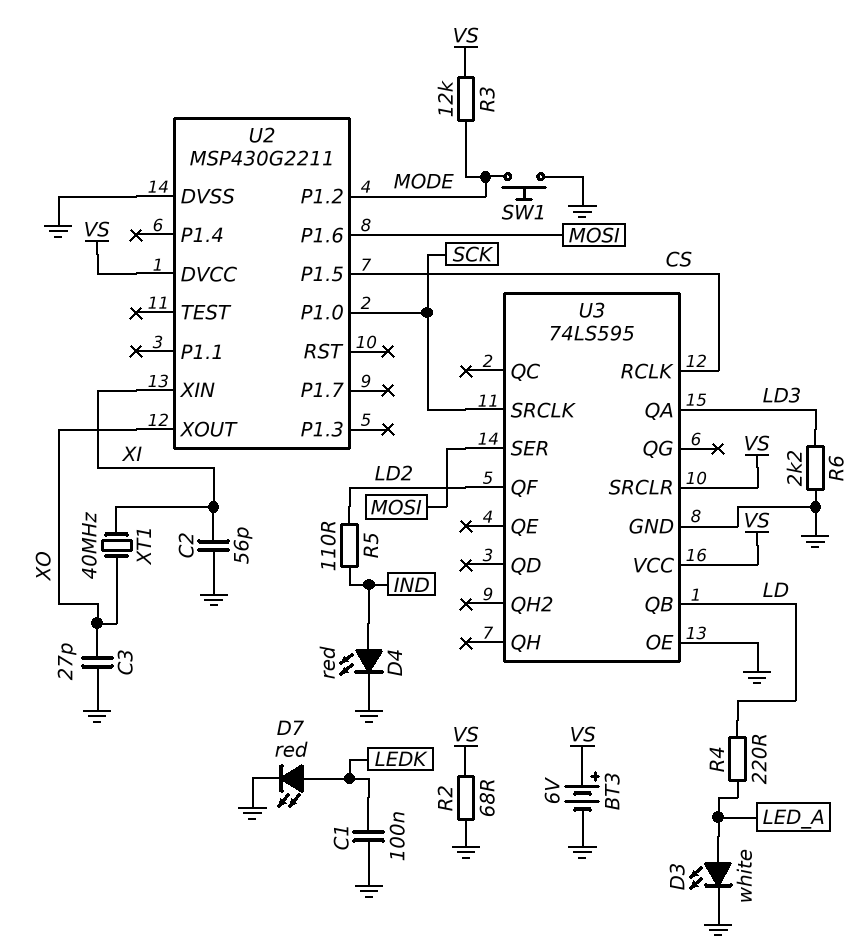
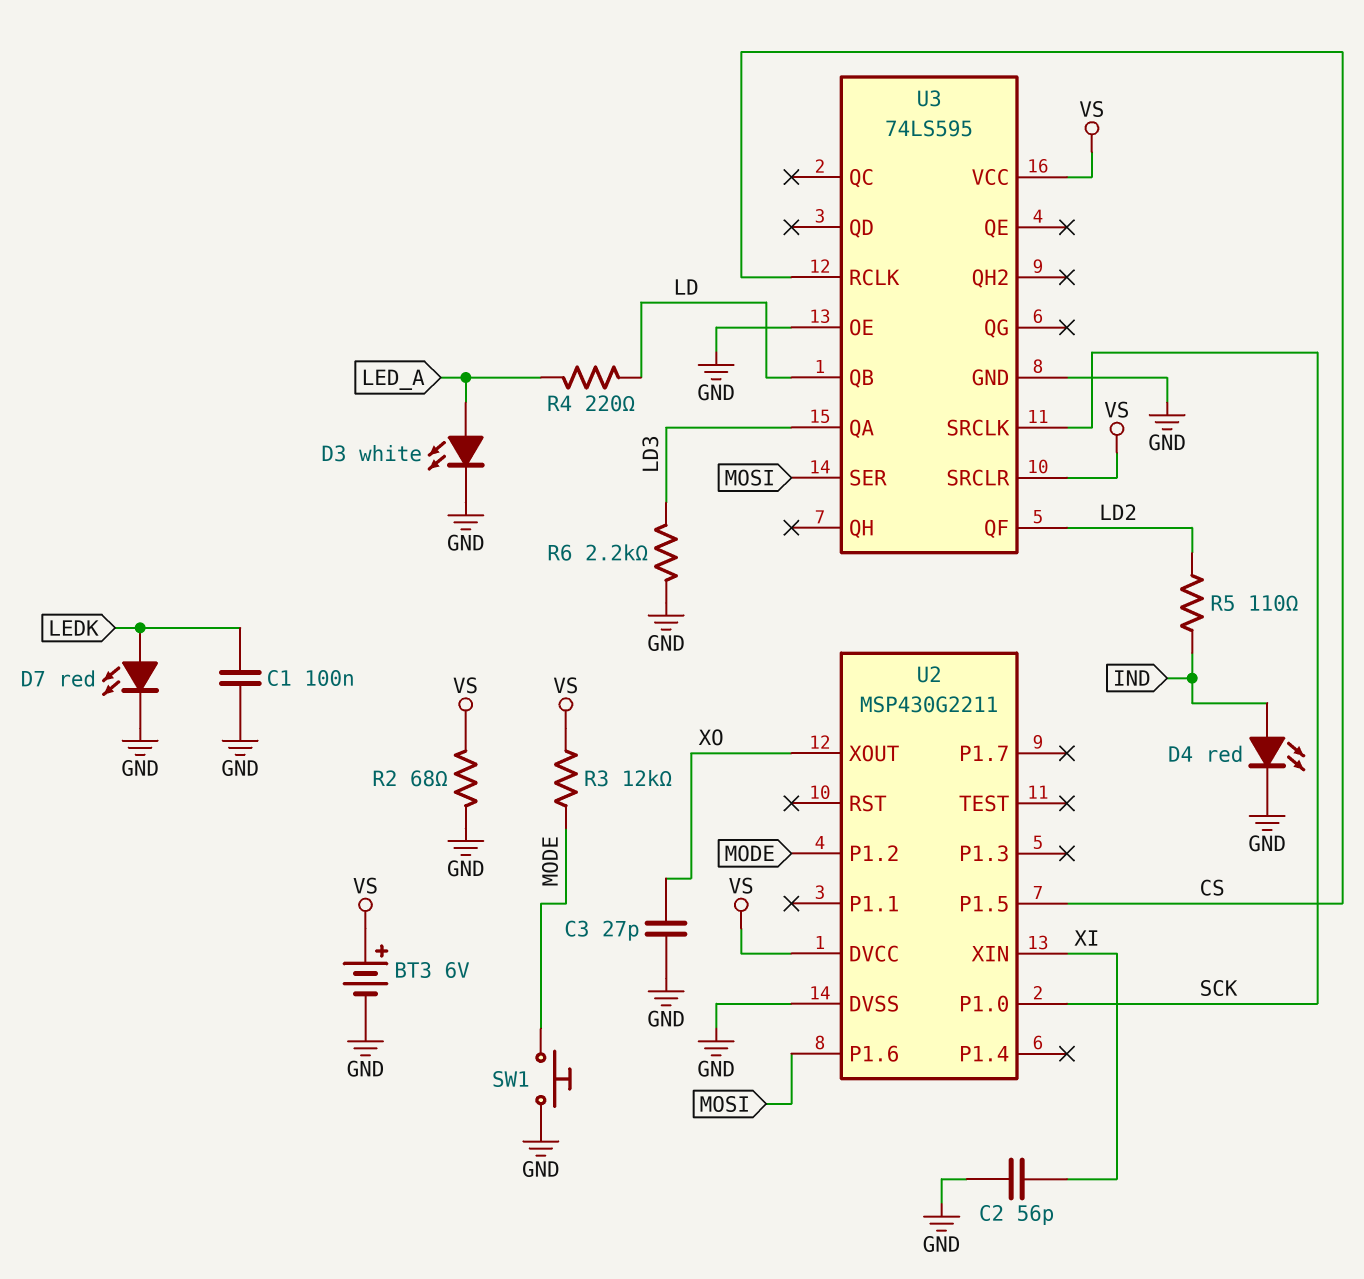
XT1: 40MHz (XI, XO) -> none

